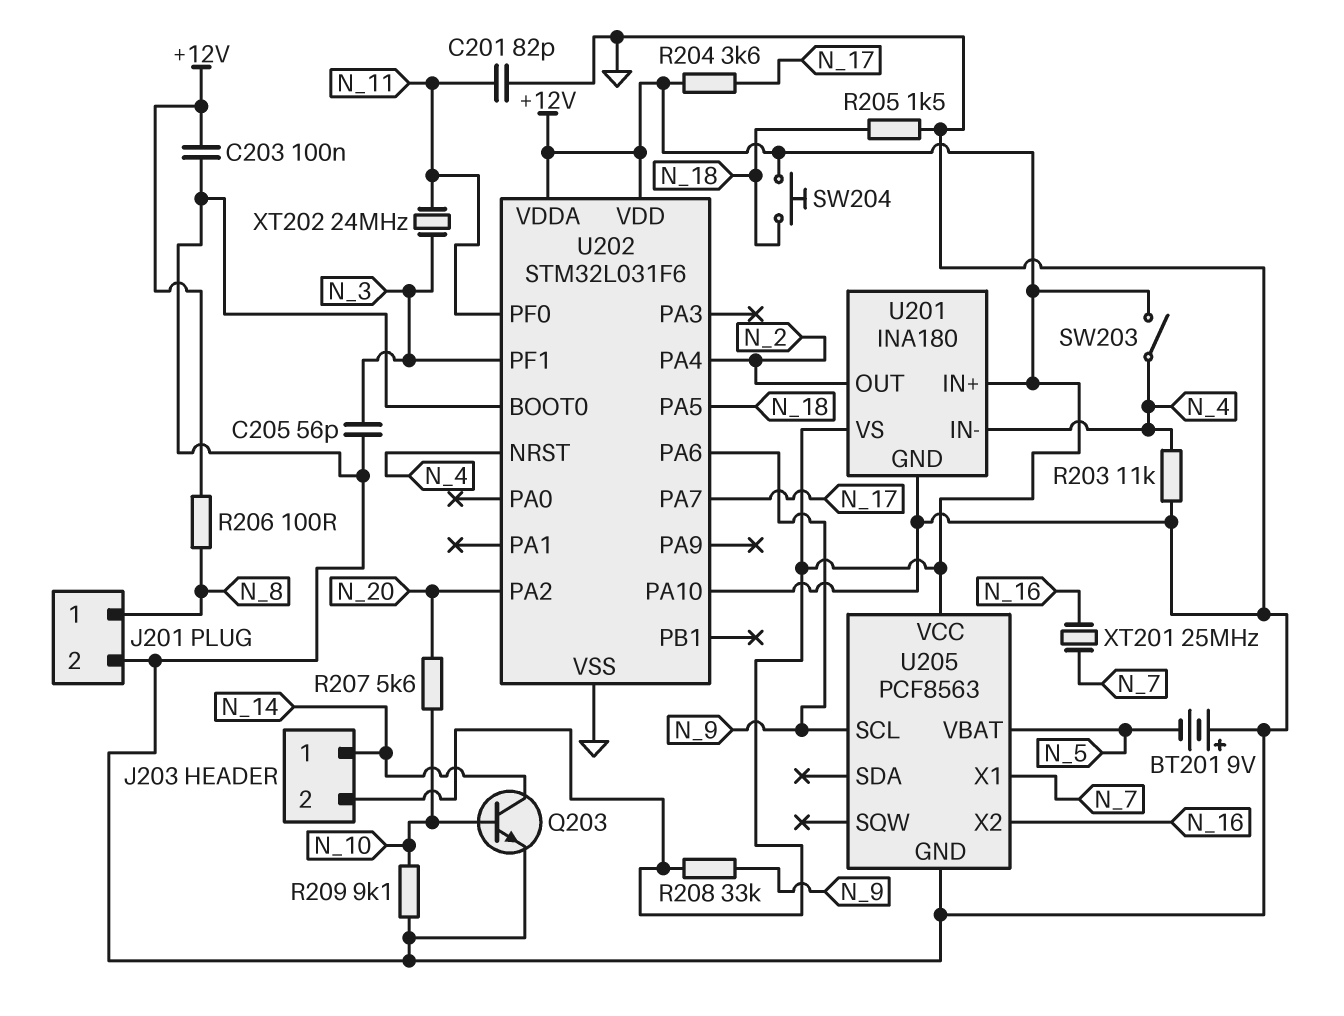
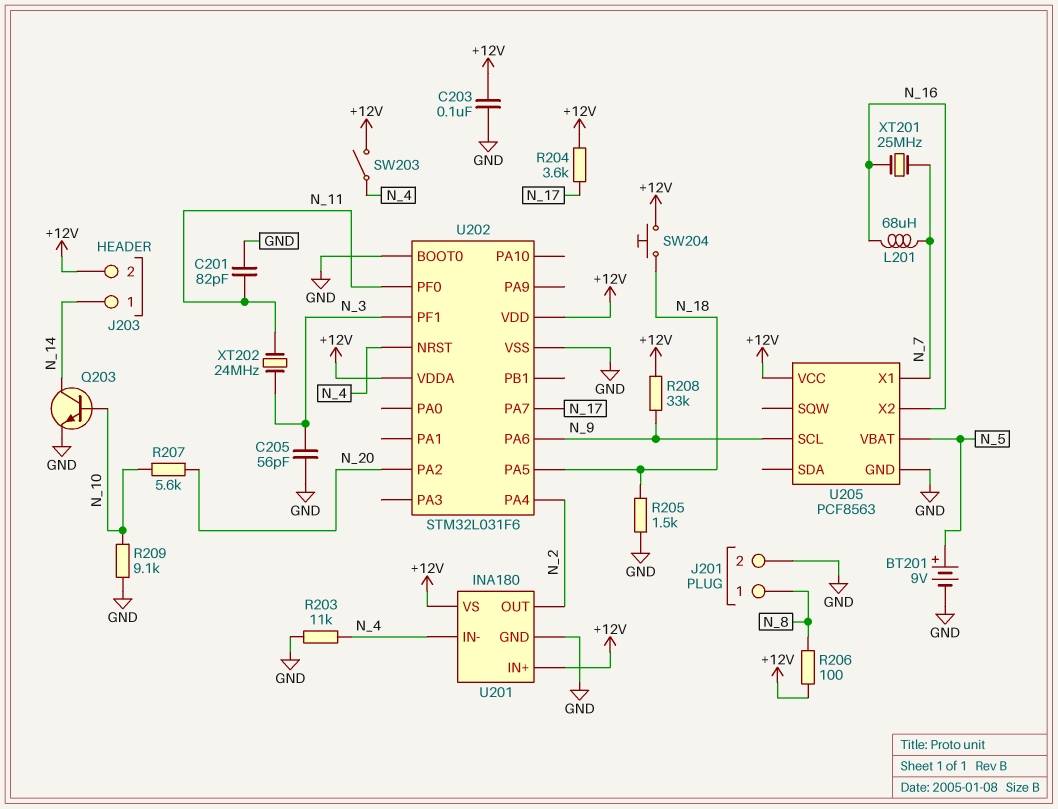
BT201: 9V (plus GND, minus N_5) -> 9V (plus N_5, minus GND)
L201: none -> 68uH (N_7, N_16)
U202 pin PA10: GND -> none

